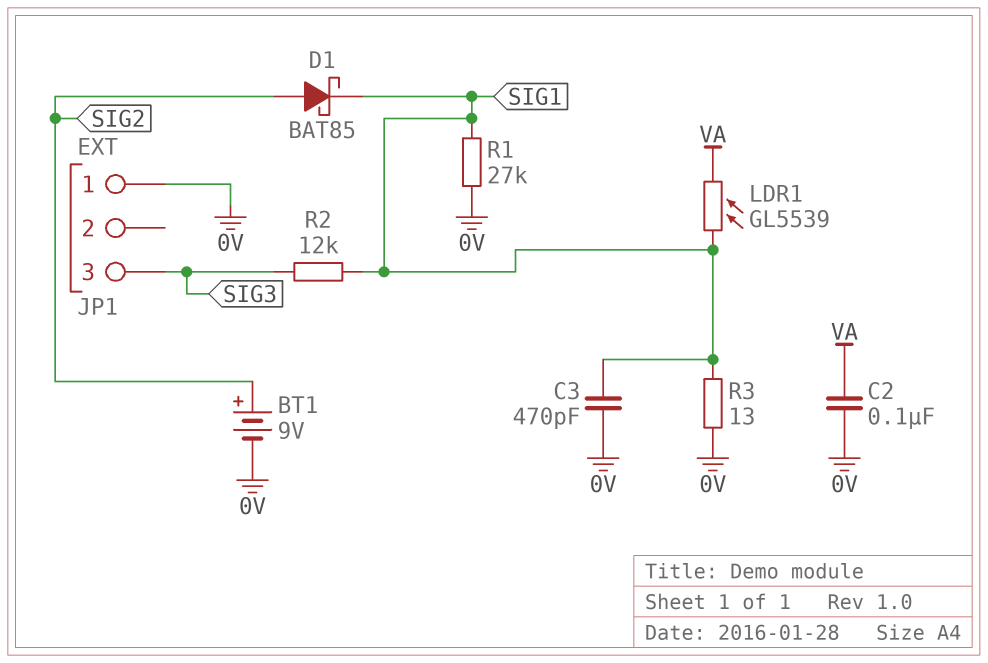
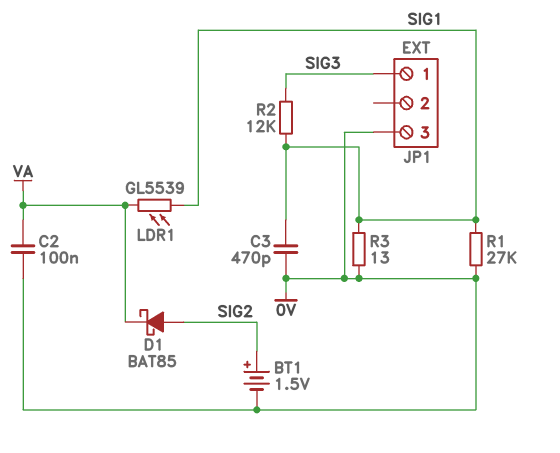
BT1: 9V (plus SIG2, minus 0V) -> 1.5V (plus SIG2, minus 0V)
D1: schottky BAT85 (A SIG2, K SIG1) -> schottky BAT85 (A SIG2, K VA)
JP1 pin 1: 0V -> SIG3
JP1 pin 3: SIG3 -> 0V

